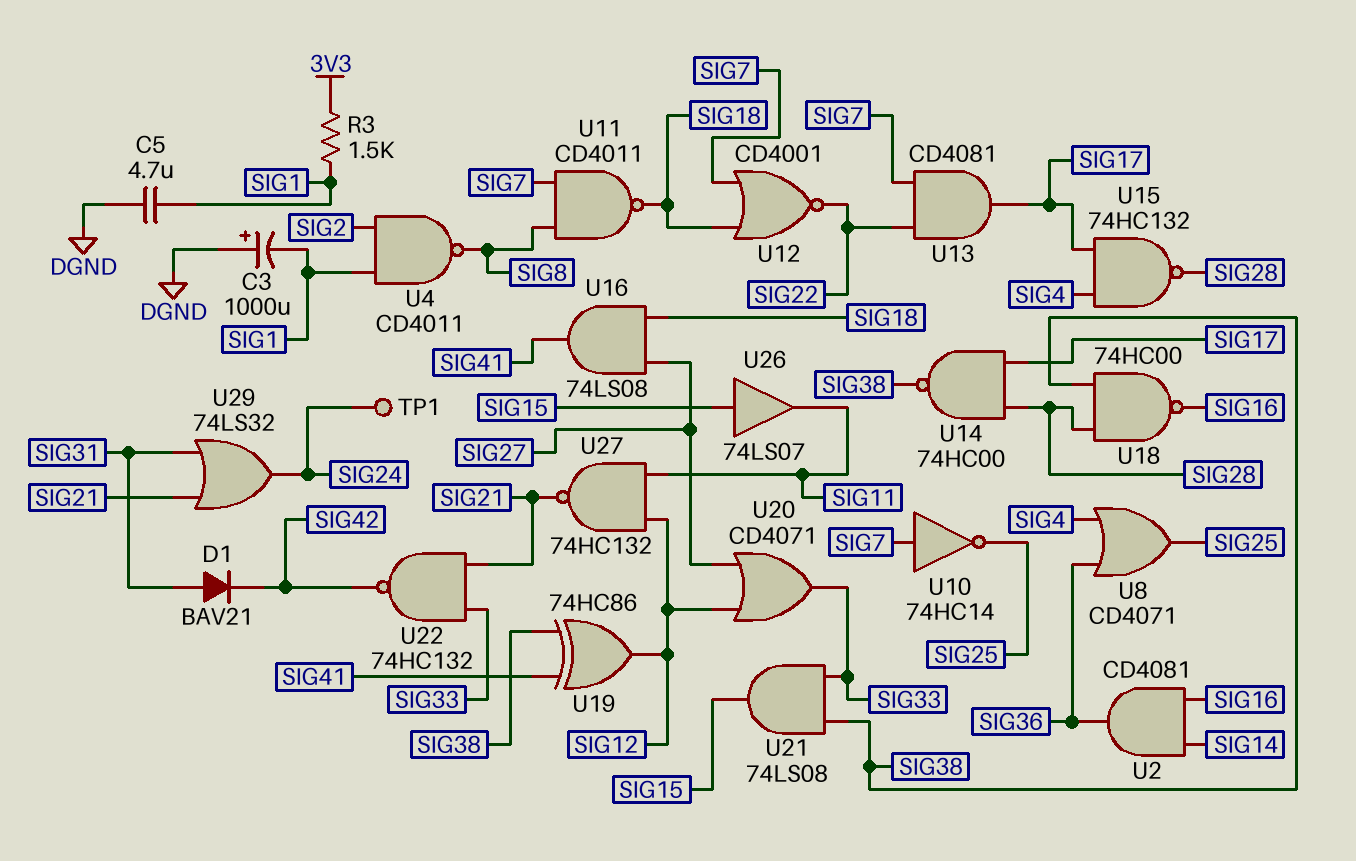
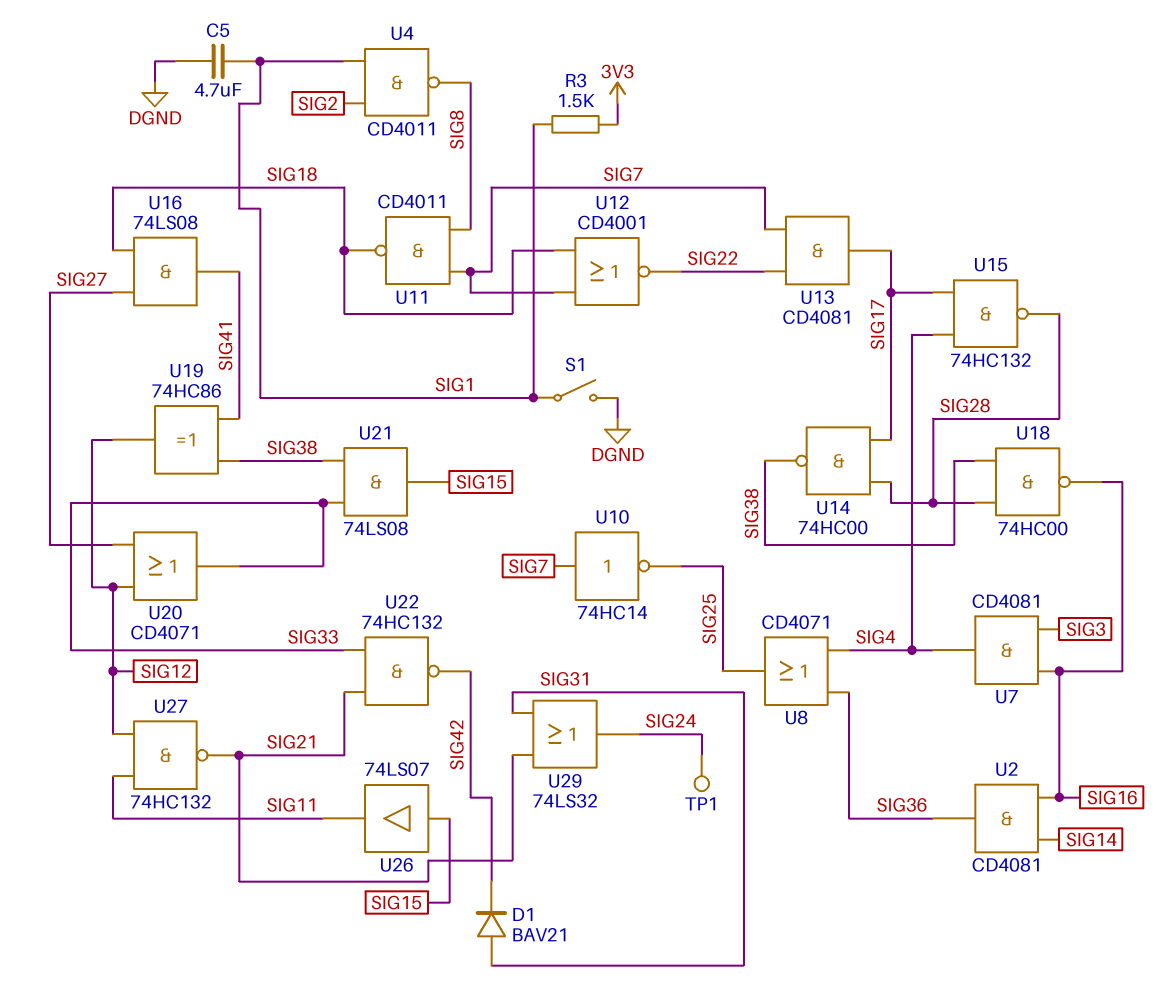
C3: 1000uF (plus DGND, minus SIG1) -> none
S1: none -> switch (DGND, SIG1)
U7: none -> AND CD4081 (in SIG3, in SIG16, out SIG4)

